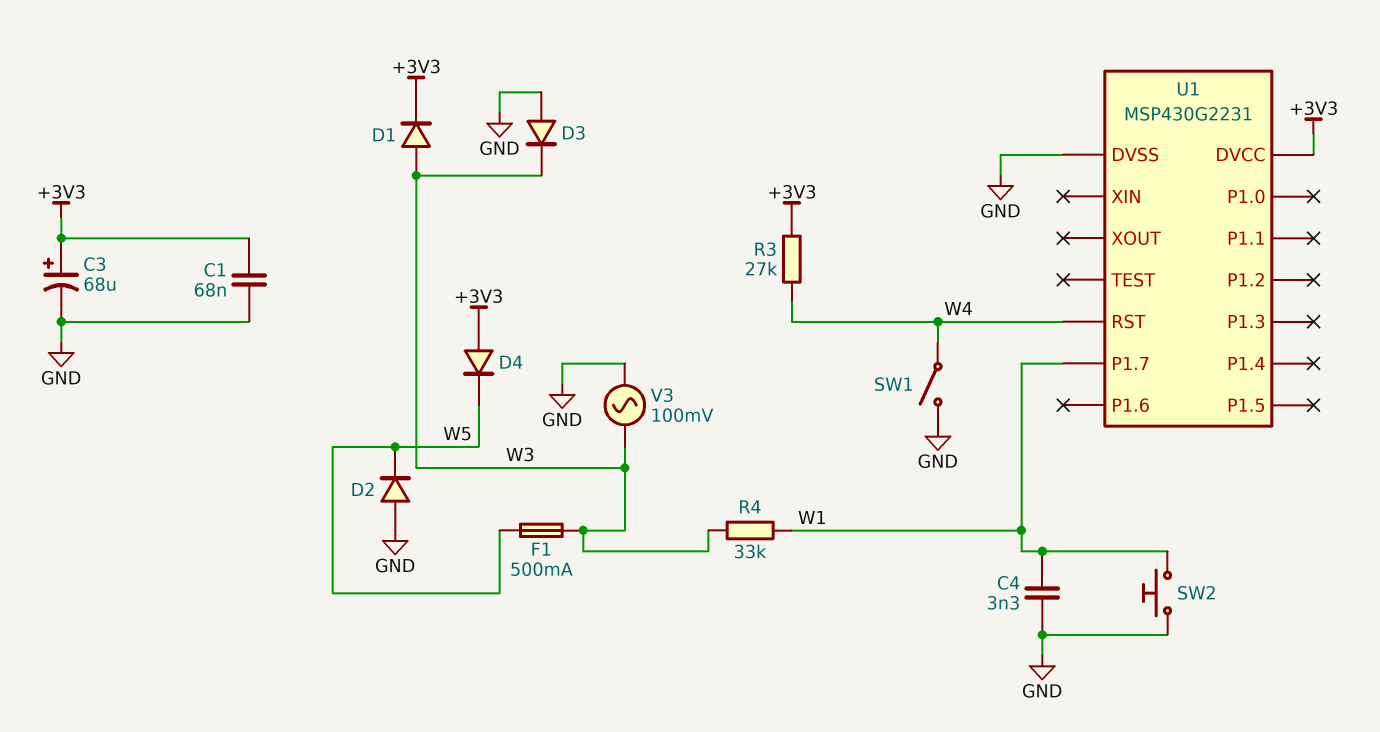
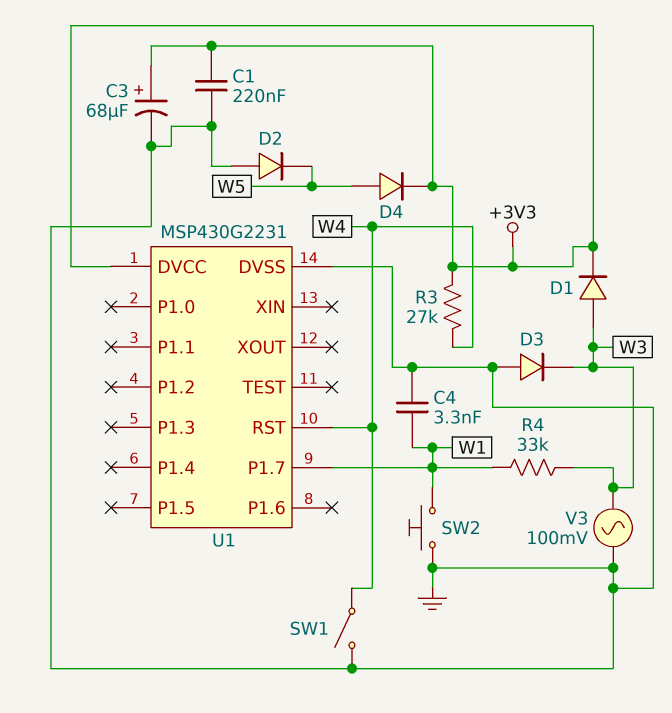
C1: 68nF (+3V3, GND) -> 220nF (+3V3, GND)
D4: diode (A +3V3, K W5) -> diode (A W5, K +3V3)
F1: 500mA (W3, W5) -> none

